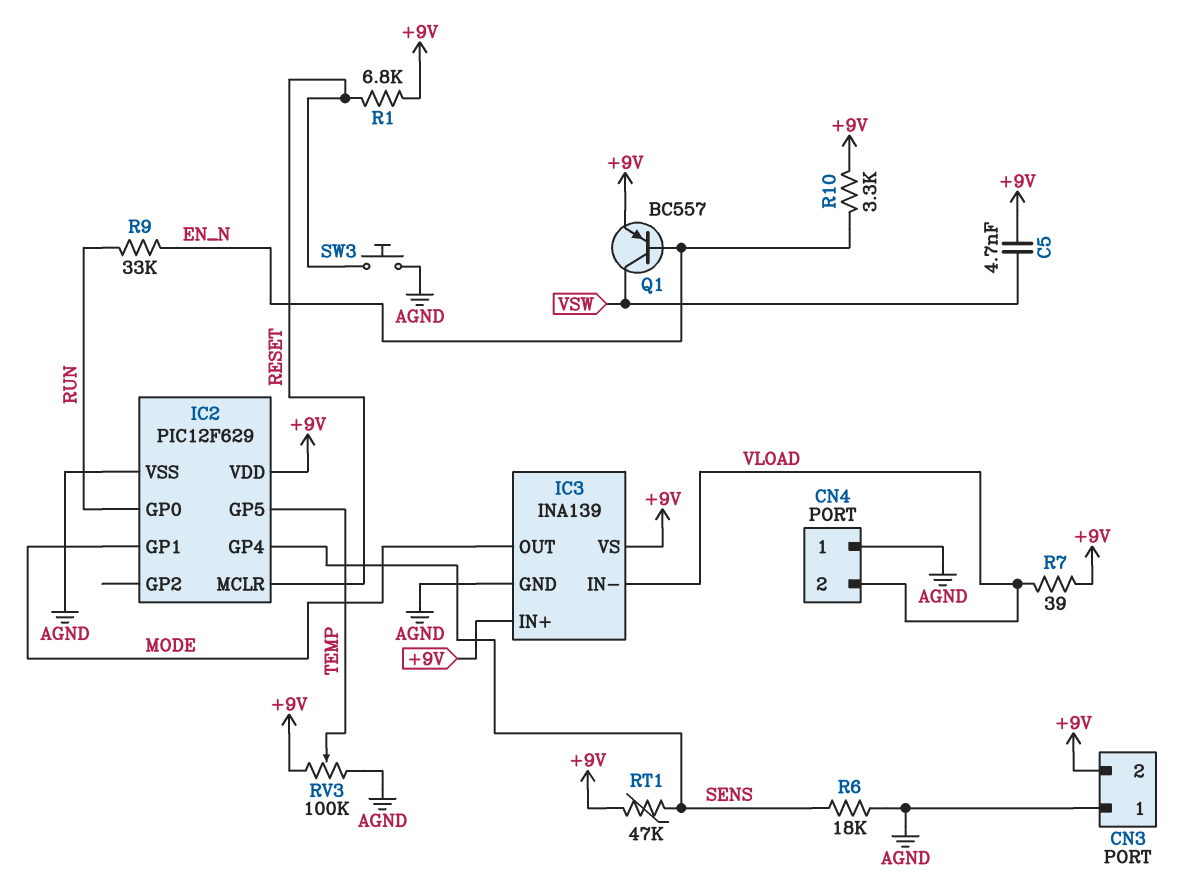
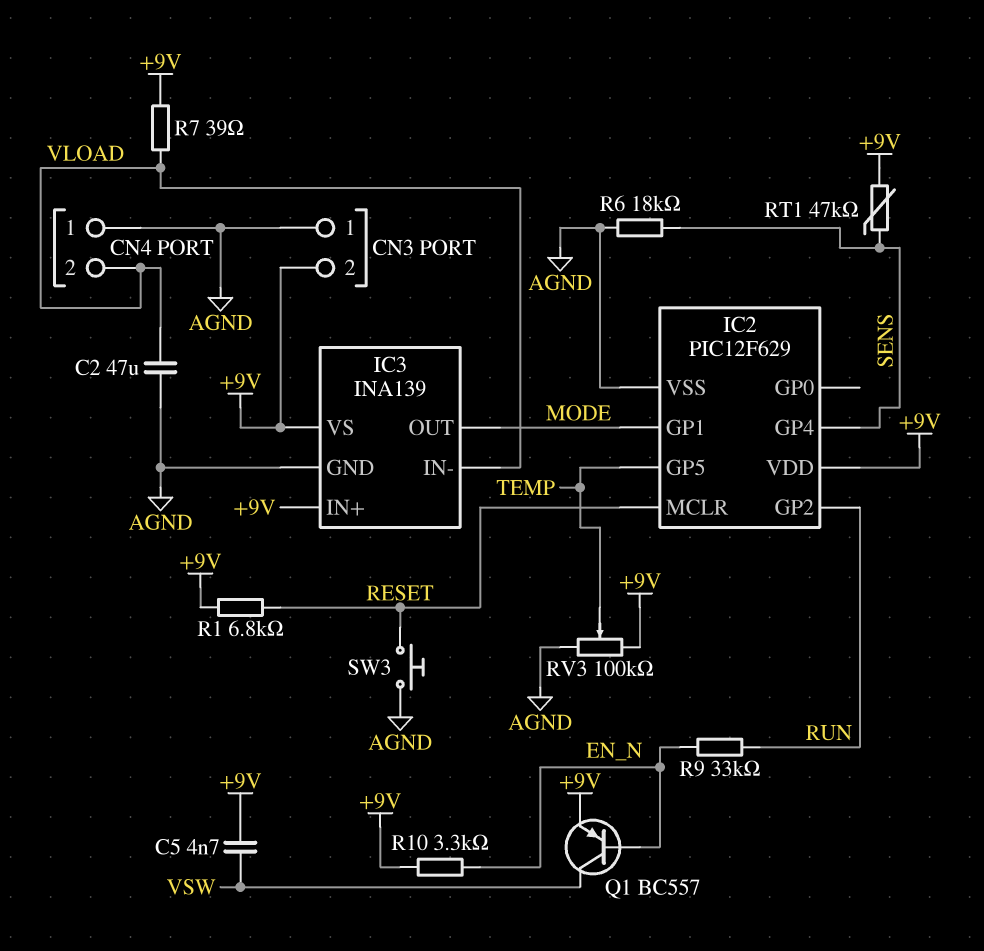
C2: none -> 47uF (AGND, VLOAD)
IC2 pin GP0: RUN -> none
IC2 pin GP2: none -> RUN

